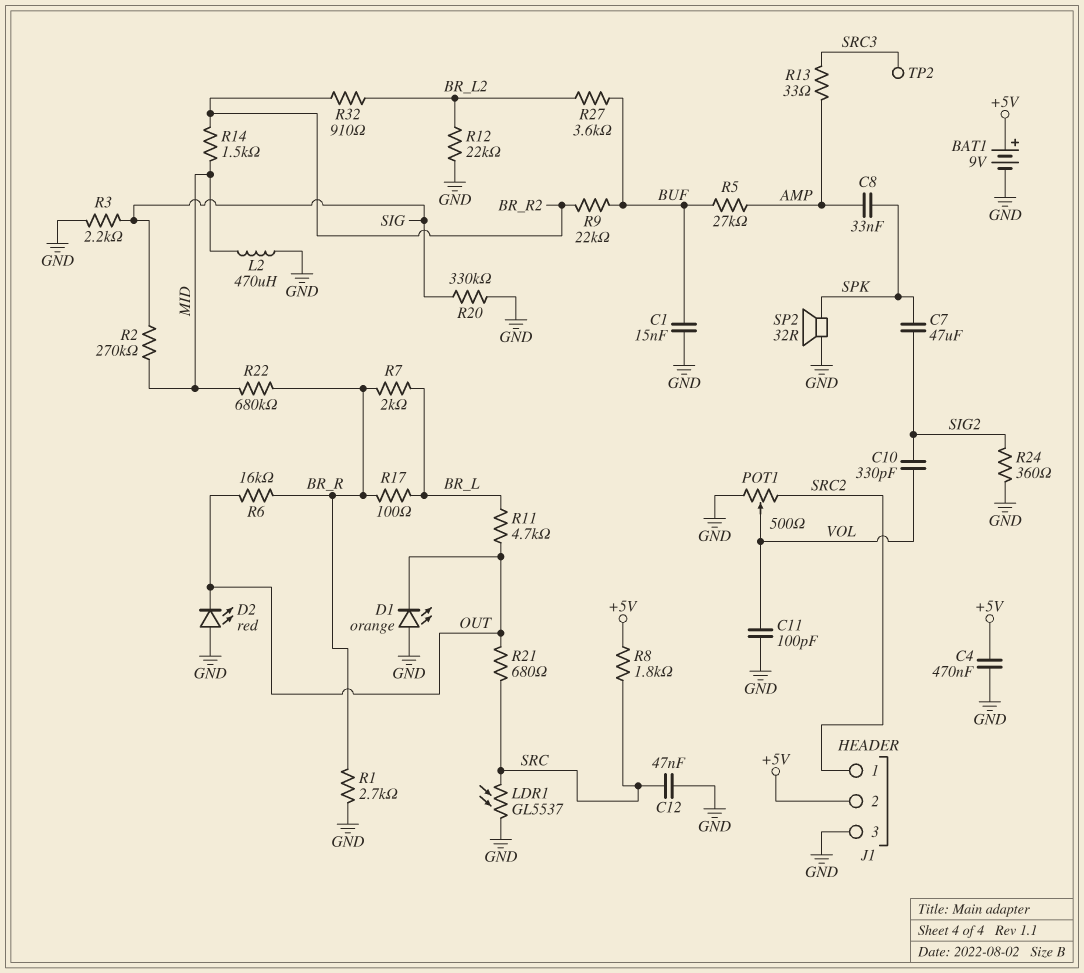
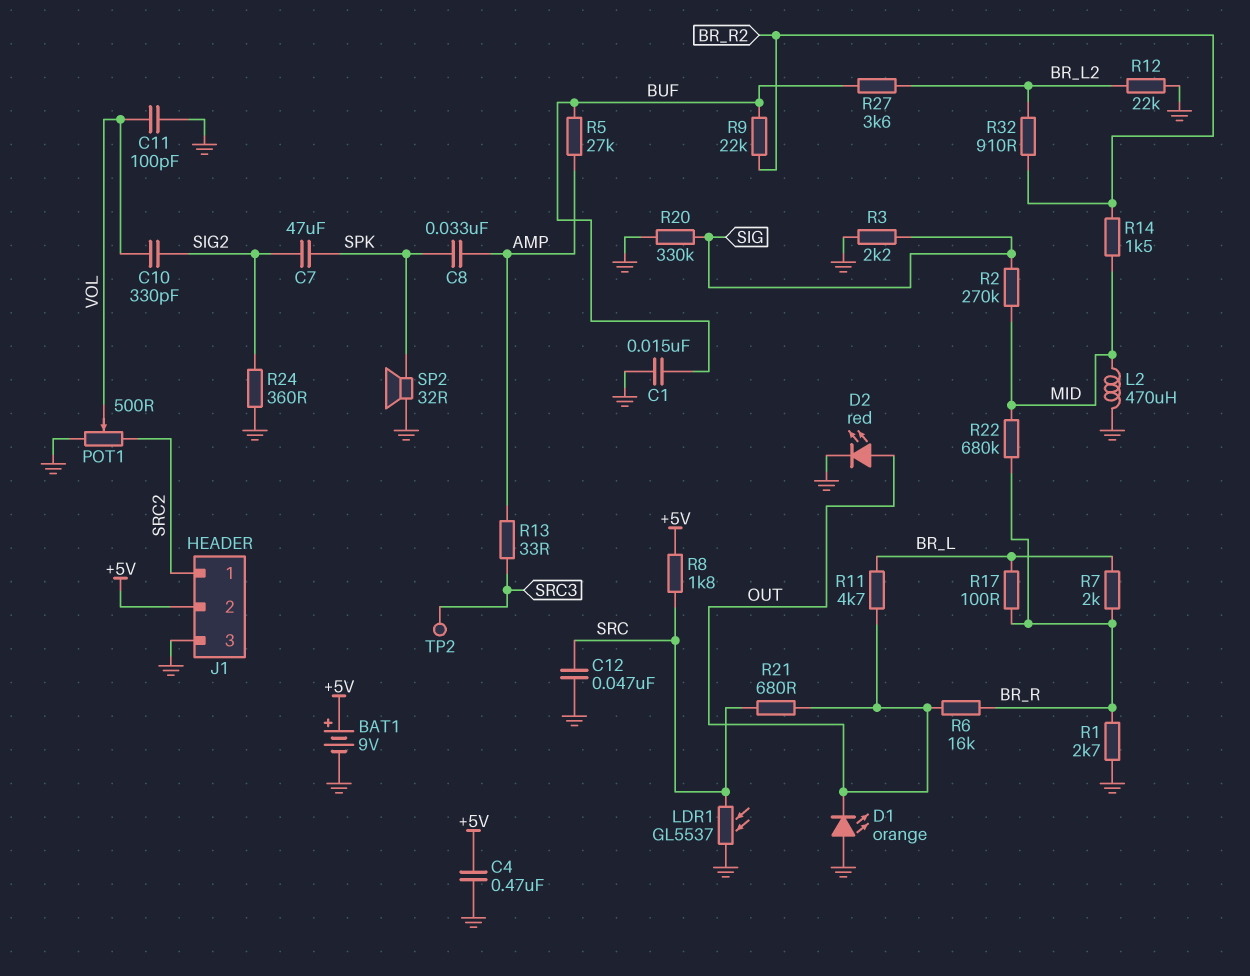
D2: LED red (A GND, K OUT) -> LED red (A OUT, K GND)

